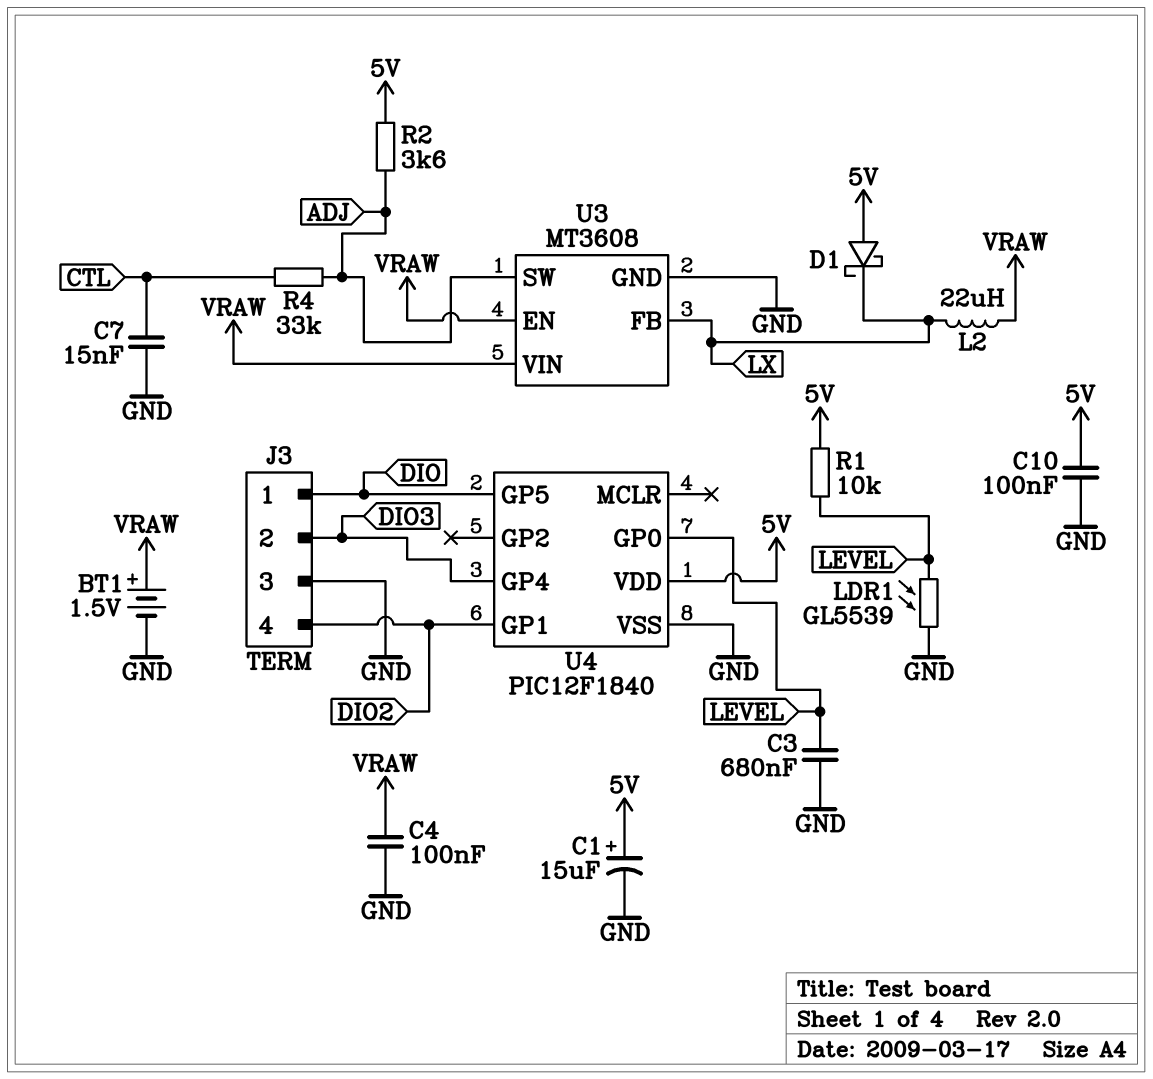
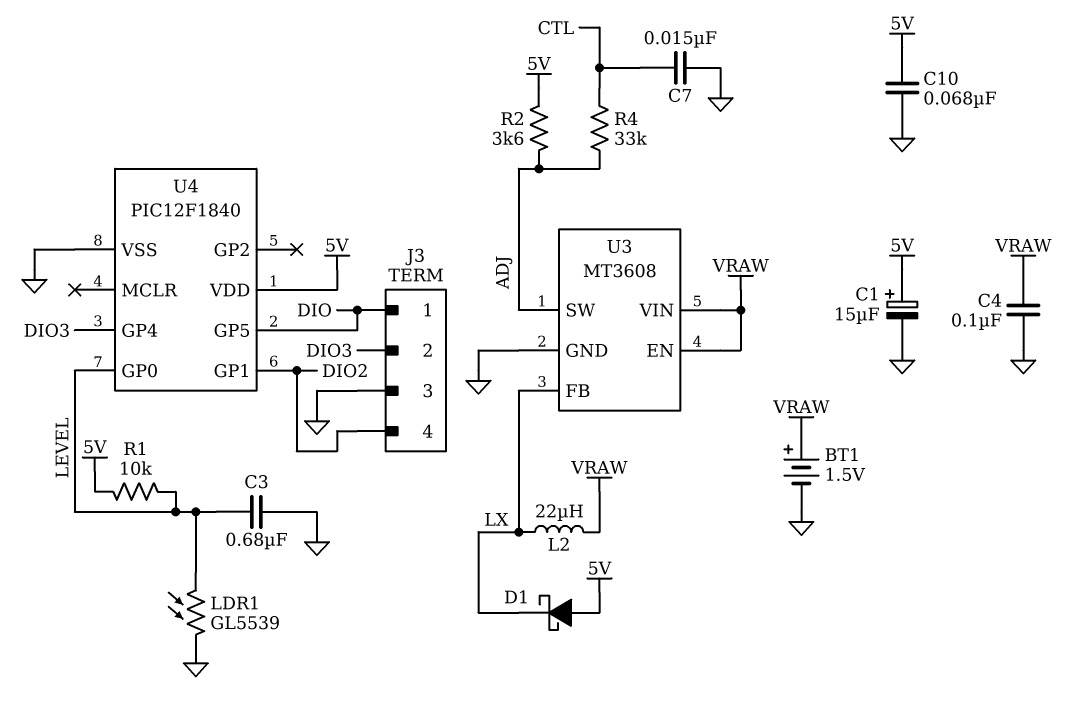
C10: 100nF (5V, GND) -> 68nF (5V, GND)

